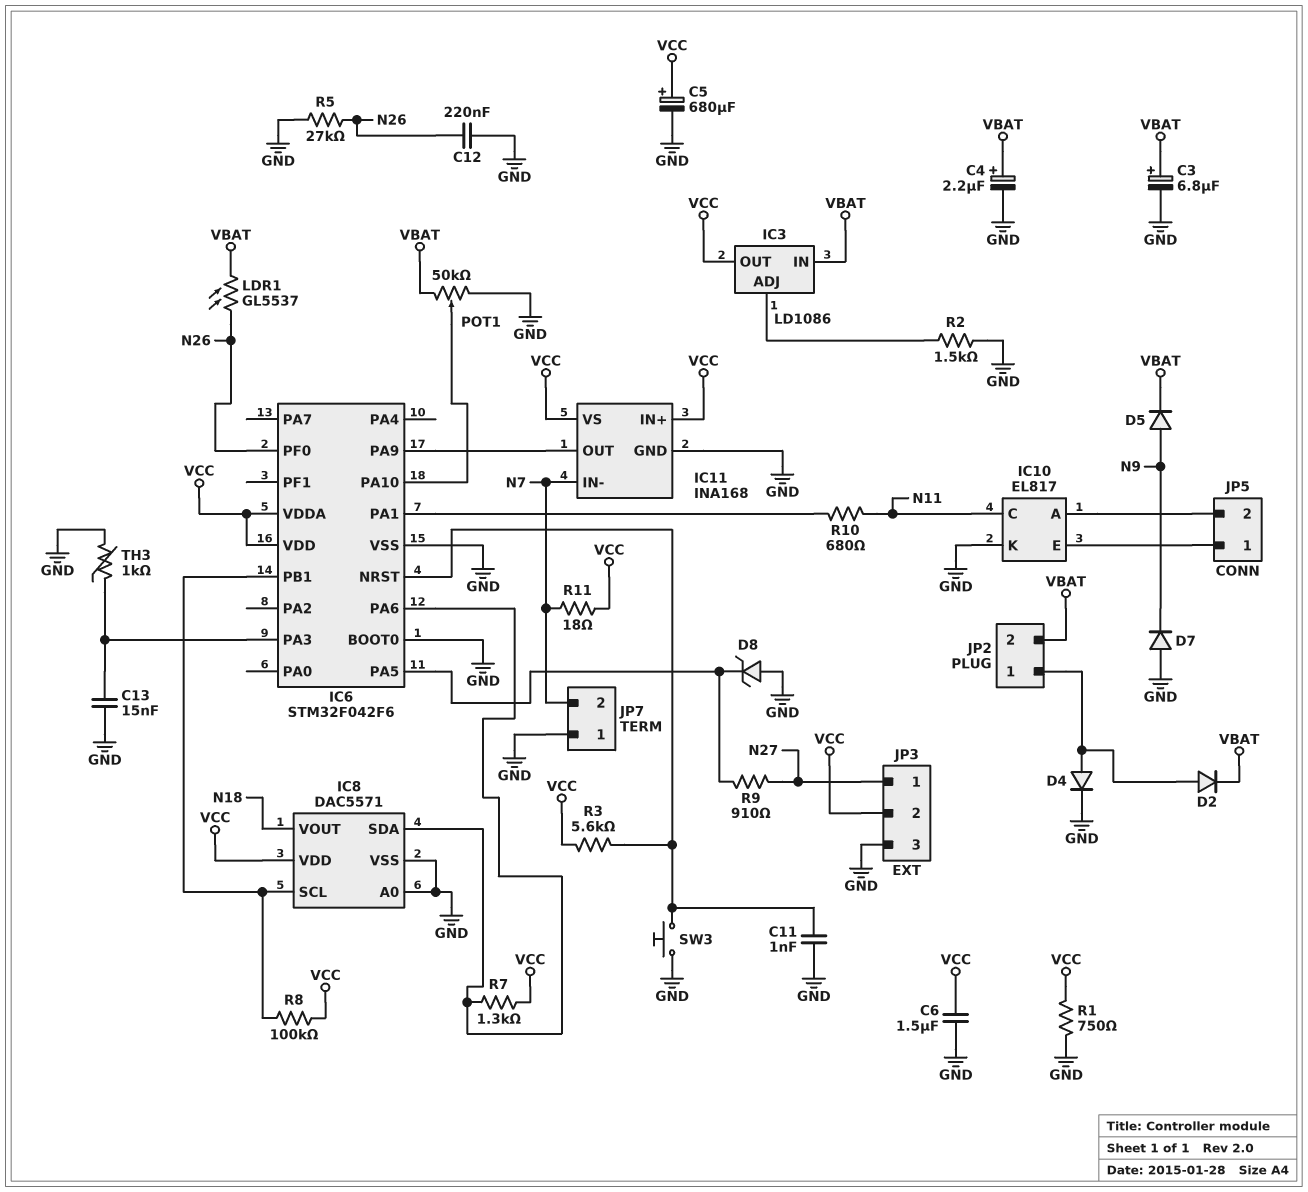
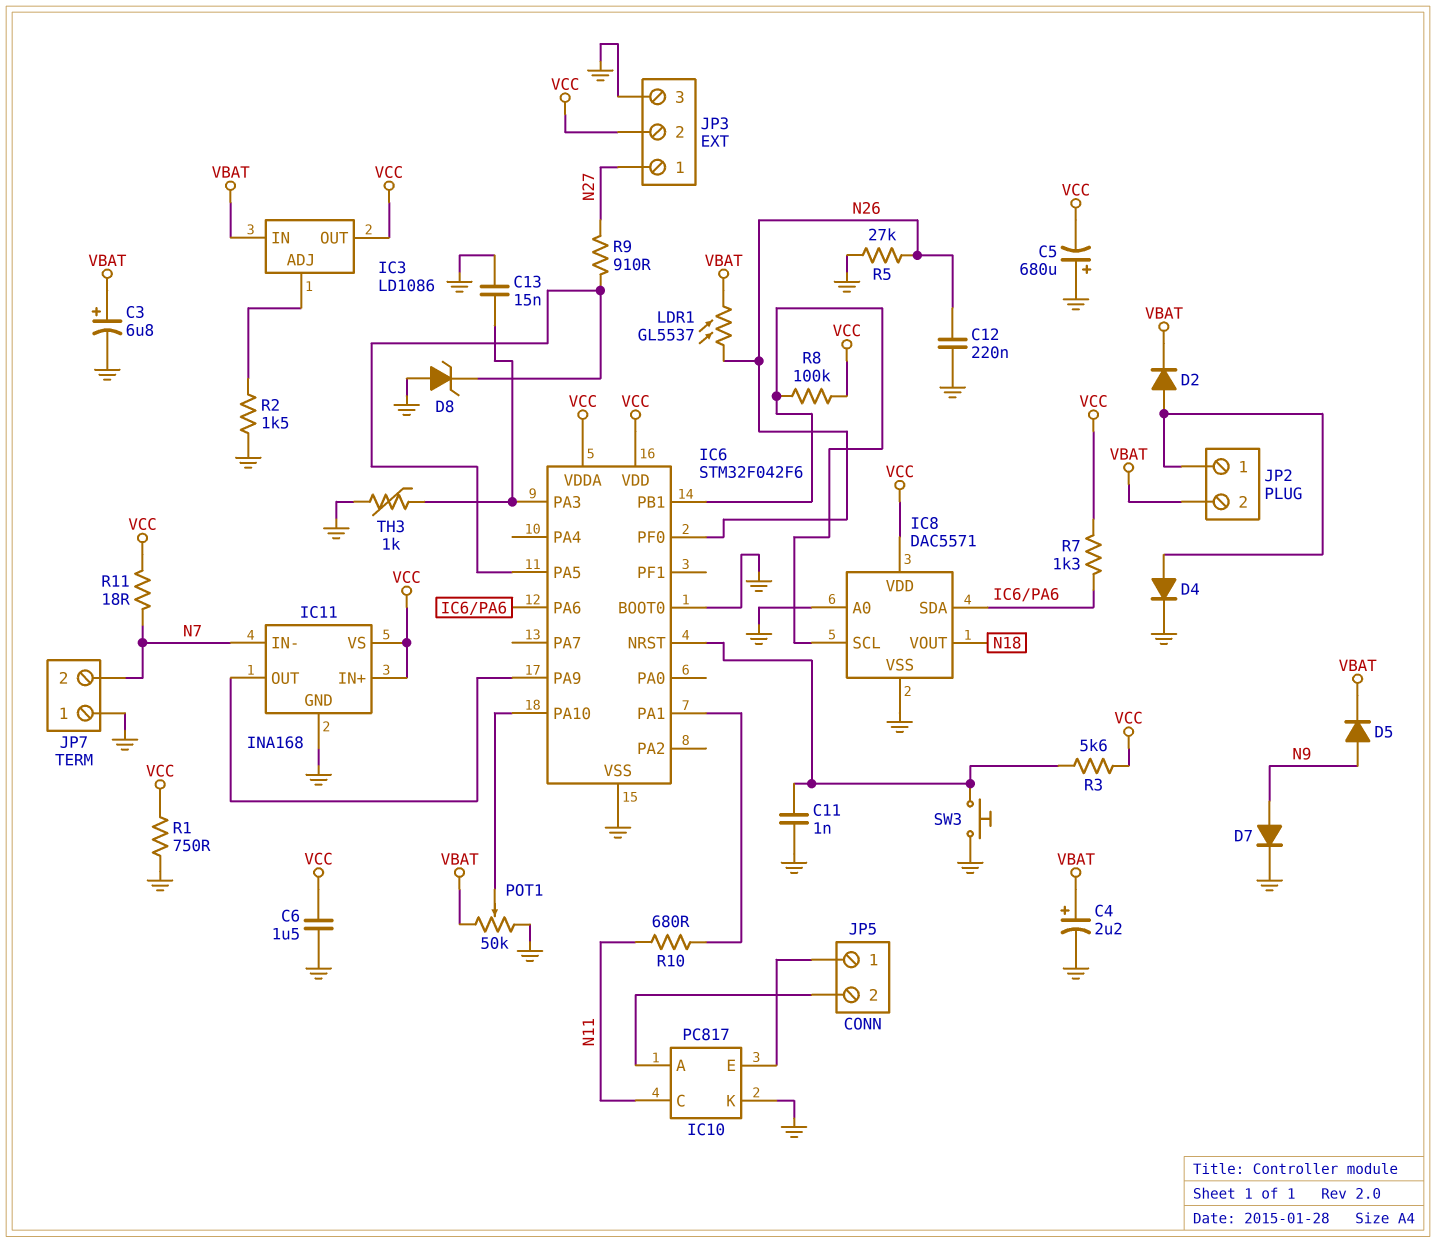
C5: 680uF (plus VCC, minus GND) -> 680uF (plus GND, minus VCC)
D7: diode (A GND, K N9) -> diode (A N9, K GND)
IC10: EL817 -> PC817

